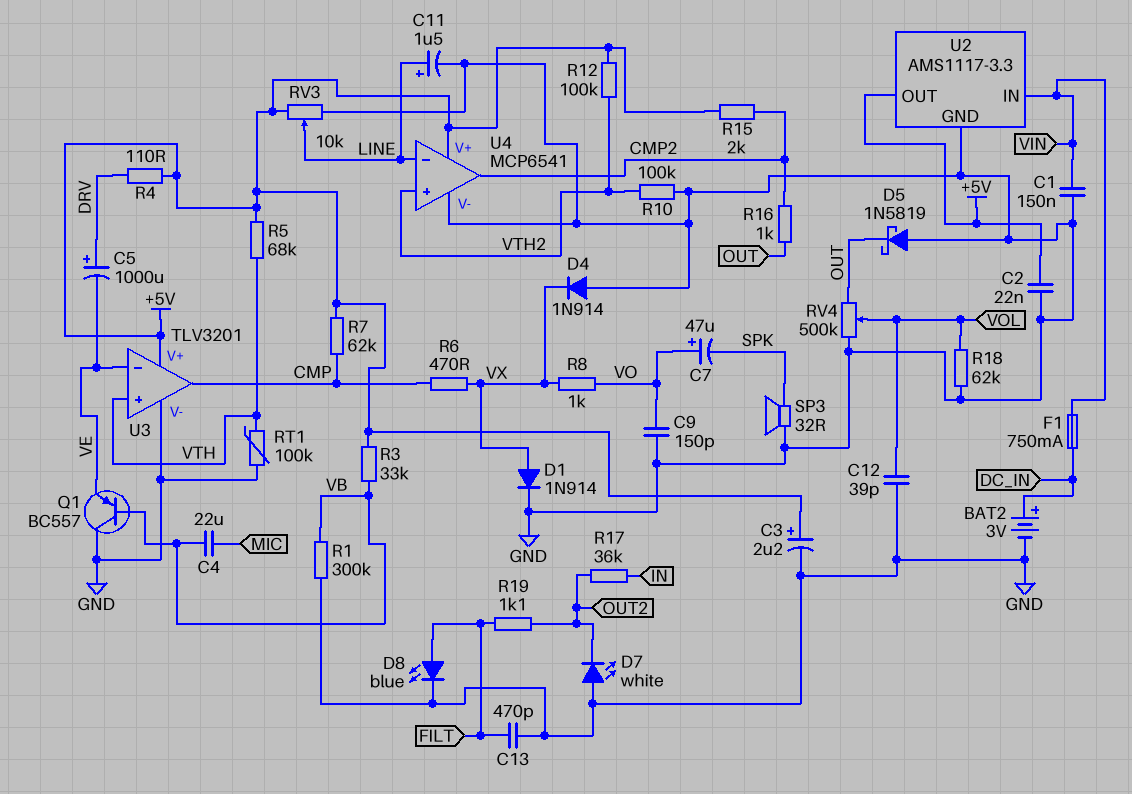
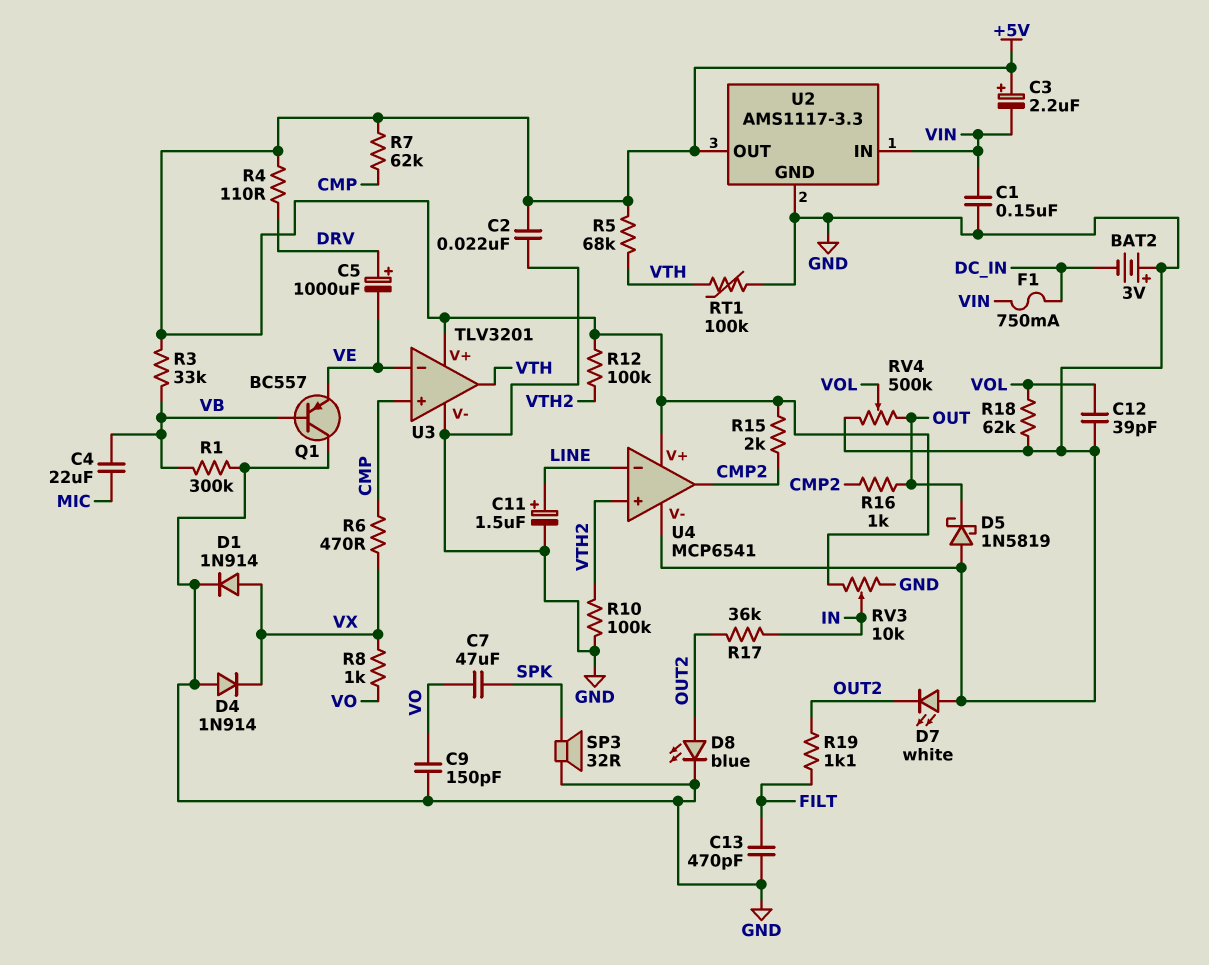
BAT2: 3V (plus DC_IN, minus GND) -> 3V (plus GND, minus DC_IN)
C3: 2.2uF (plus +5V, minus GND) -> 2.2uF (plus +5V, minus VIN)
C7: 47uF (plus VO, minus SPK) -> 47uF (SPK, VO)
D8: LED blue (A FILT, K GND) -> LED blue (A OUT2, K GND)
RV3: 10k (+5V, GND, wiper LINE) -> 10k (+5V, GND, wiper IN)
U3 pin in+: VTH -> CMP
U3 pin out: CMP -> VTH

